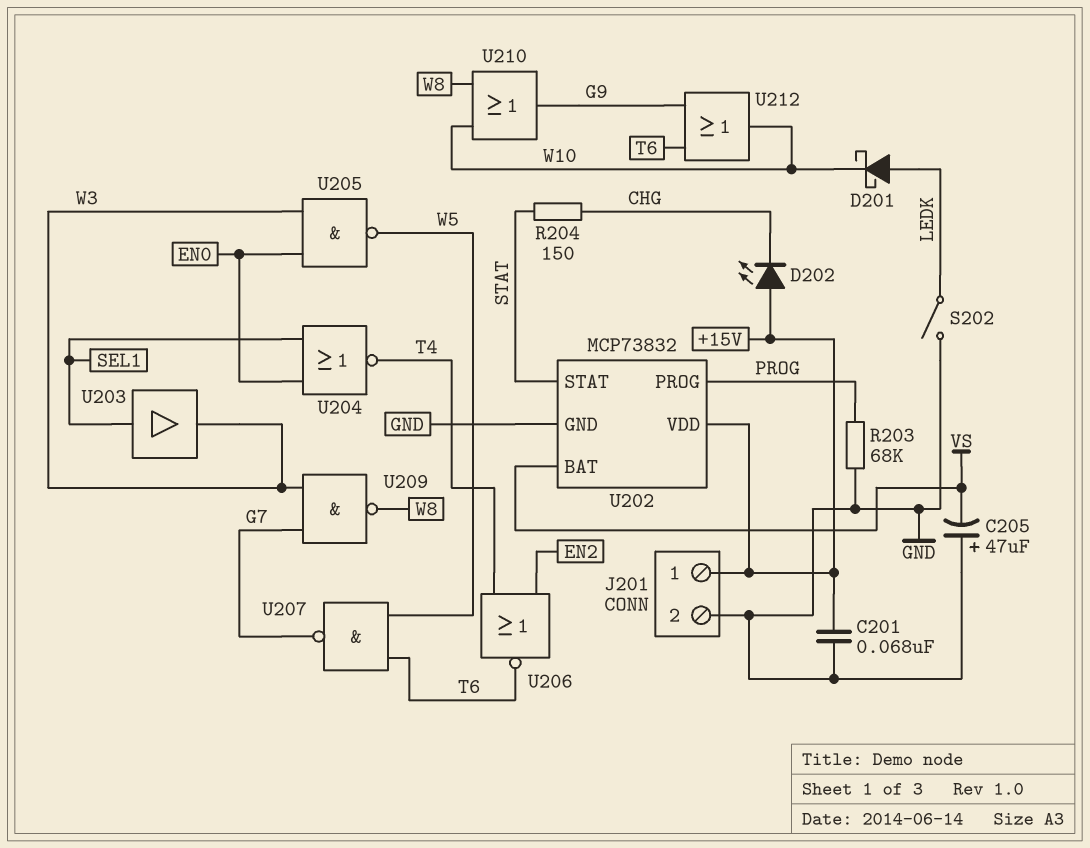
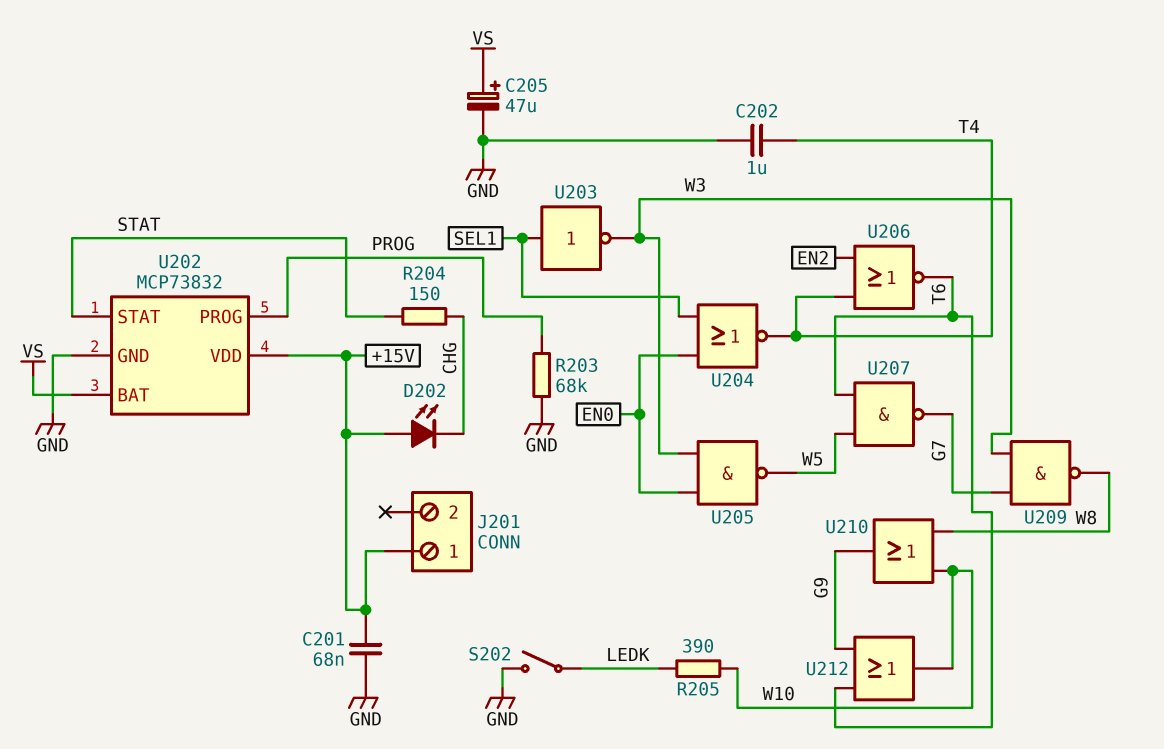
C202: none -> 1uF (GND, T4)
C205: 47uF (plus GND, minus VS) -> 47uF (plus VS, minus GND)
D201: schottky (A LEDK, K W10) -> none
J201 pin 2: GND -> none
R205: none -> 390 (LEDK, W10)
U203: buffer (in SEL1, out W3) -> NOT (in SEL1, out W3)

